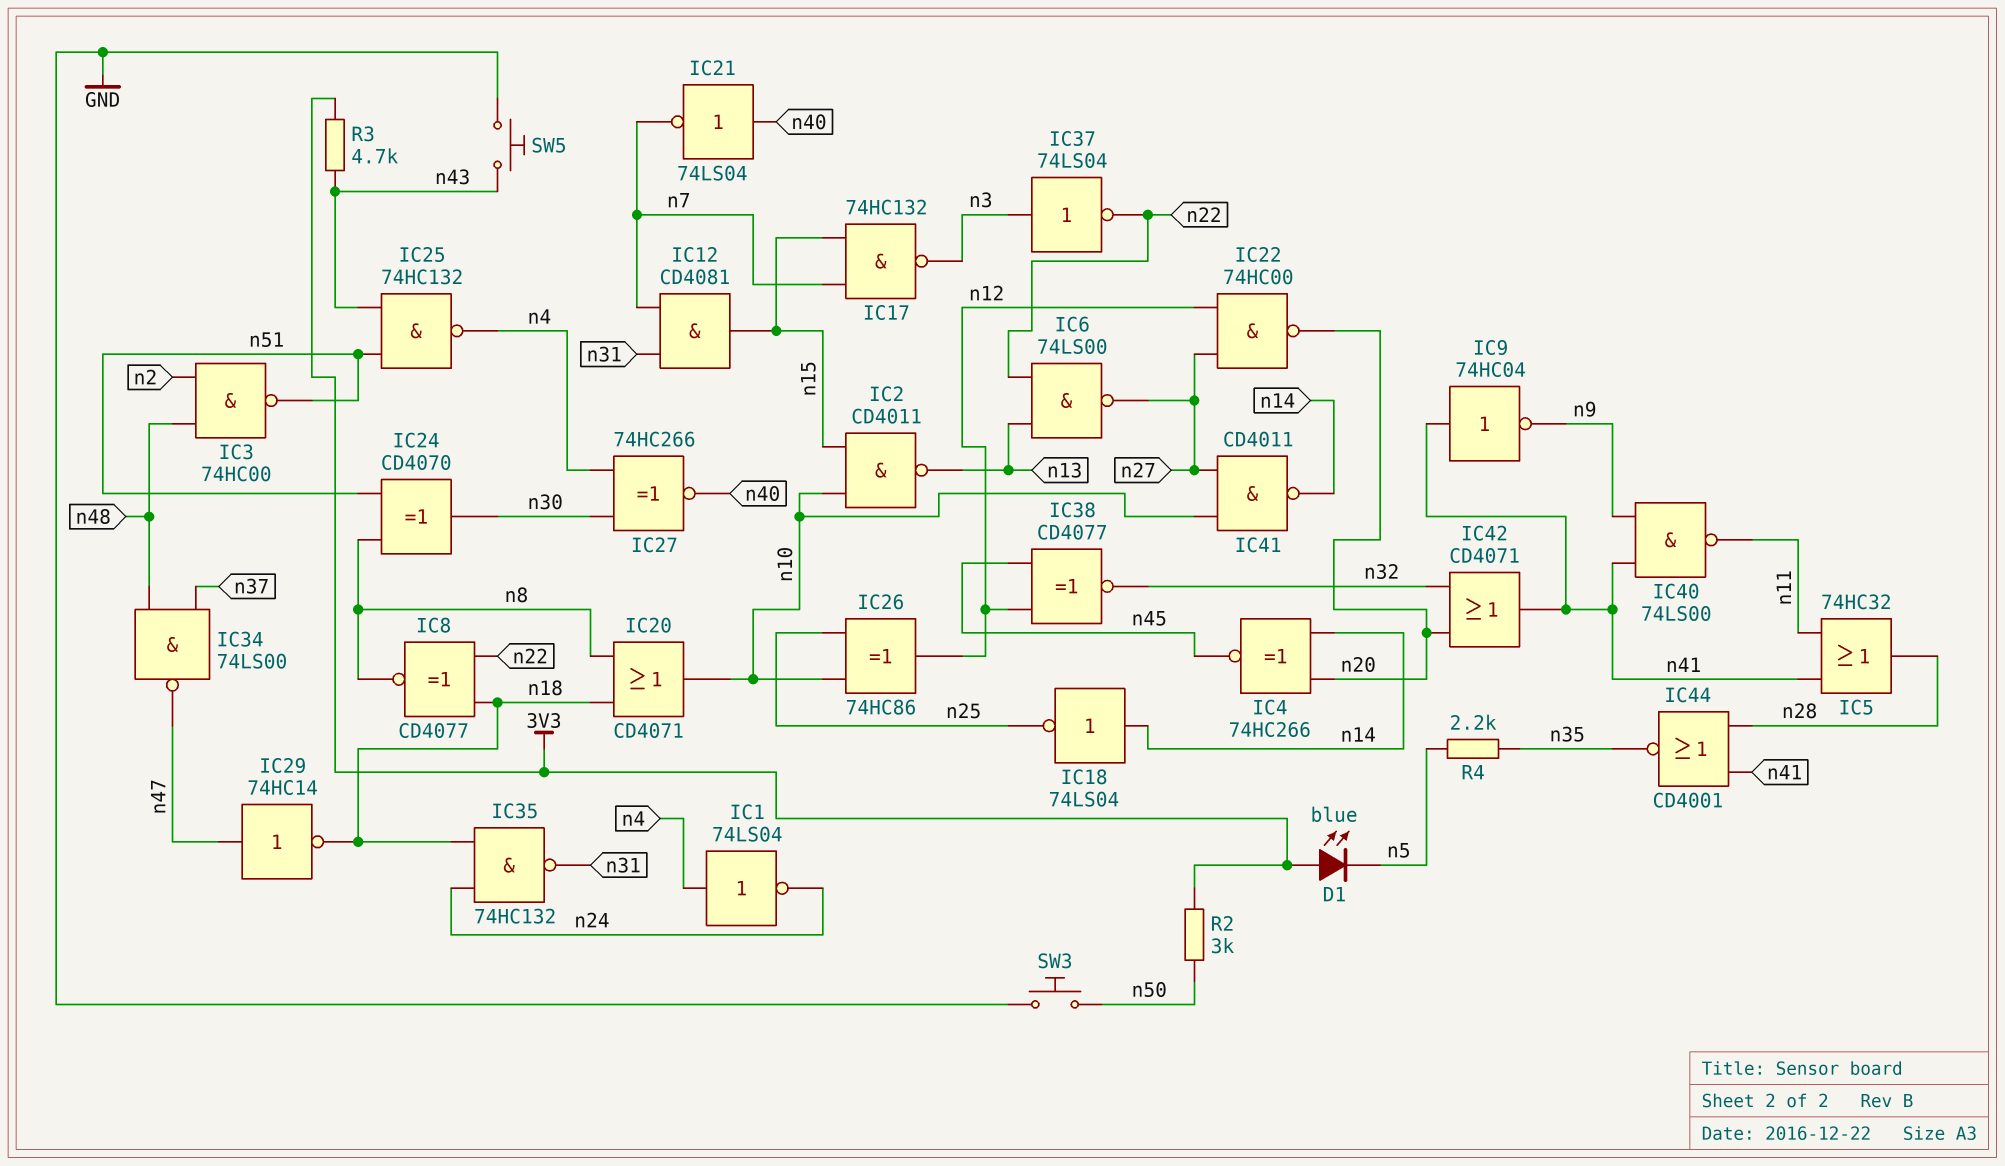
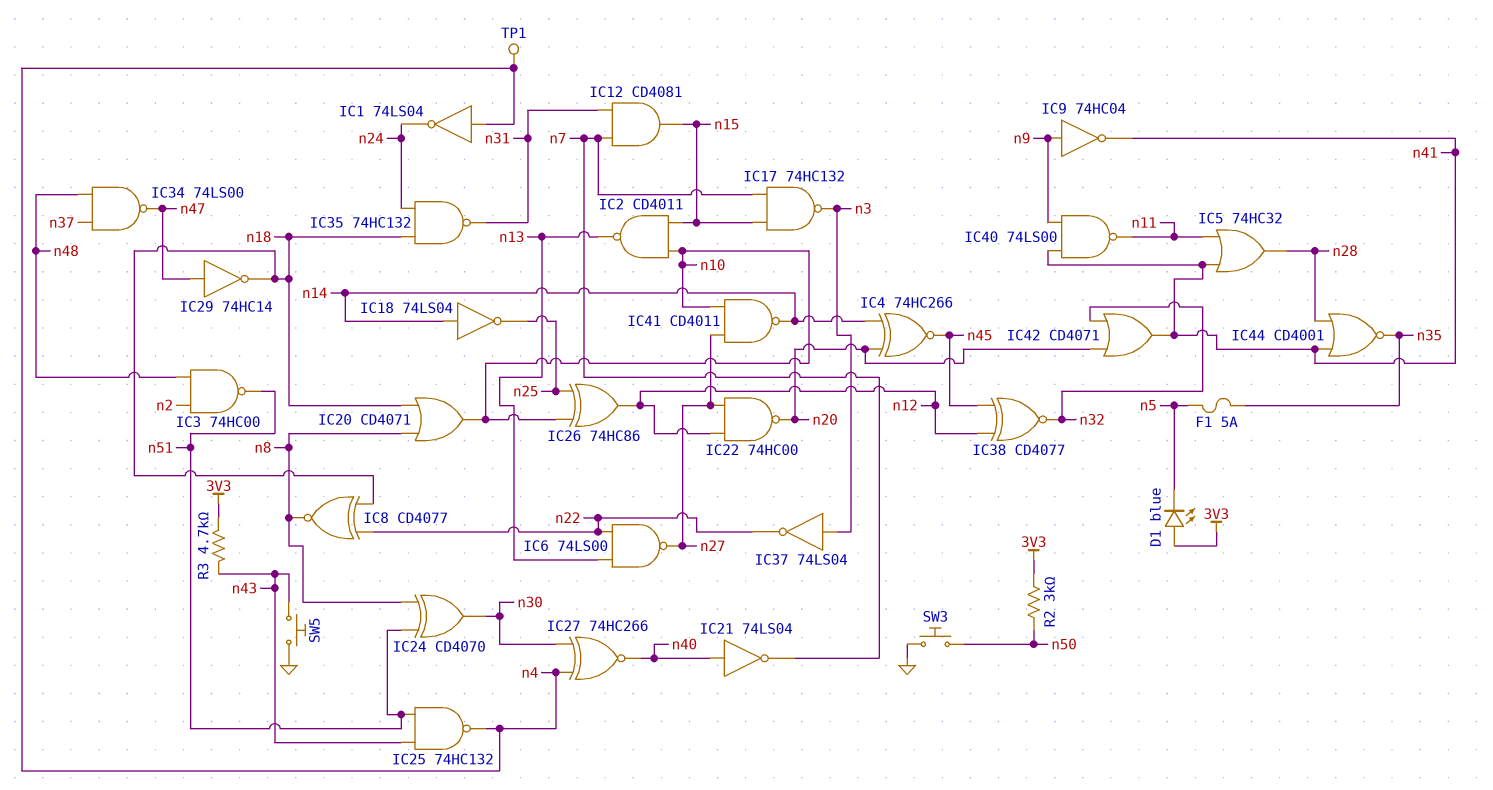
F1: none -> 5A (n5, n35)
IC9: NOT 74HC04 (in n41, out n9) -> NOT 74HC04 (in n9, out n41)
R4: 2.2k (n5, n35) -> none
TP1: none -> test point (n4)

